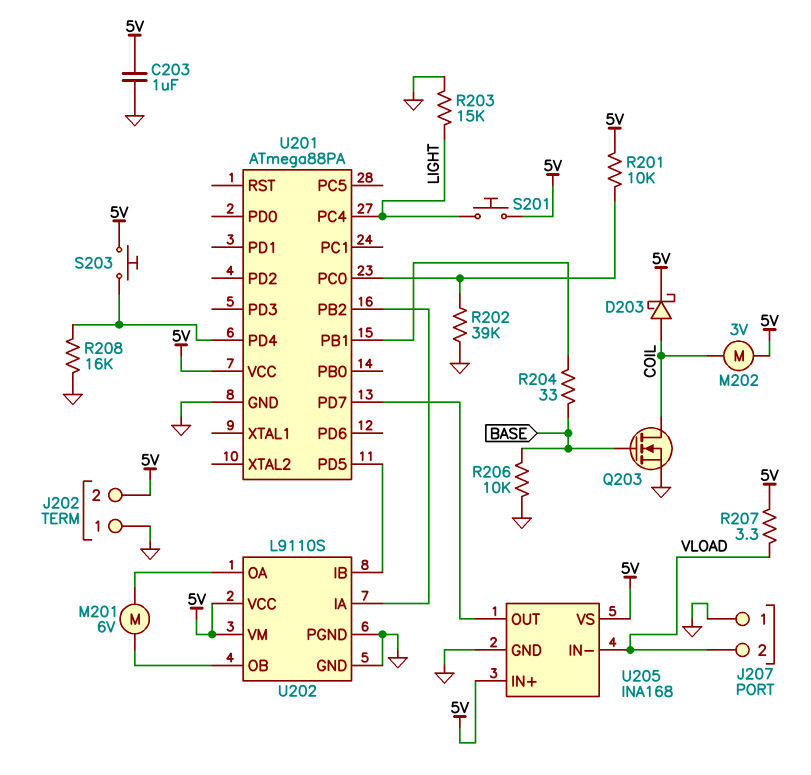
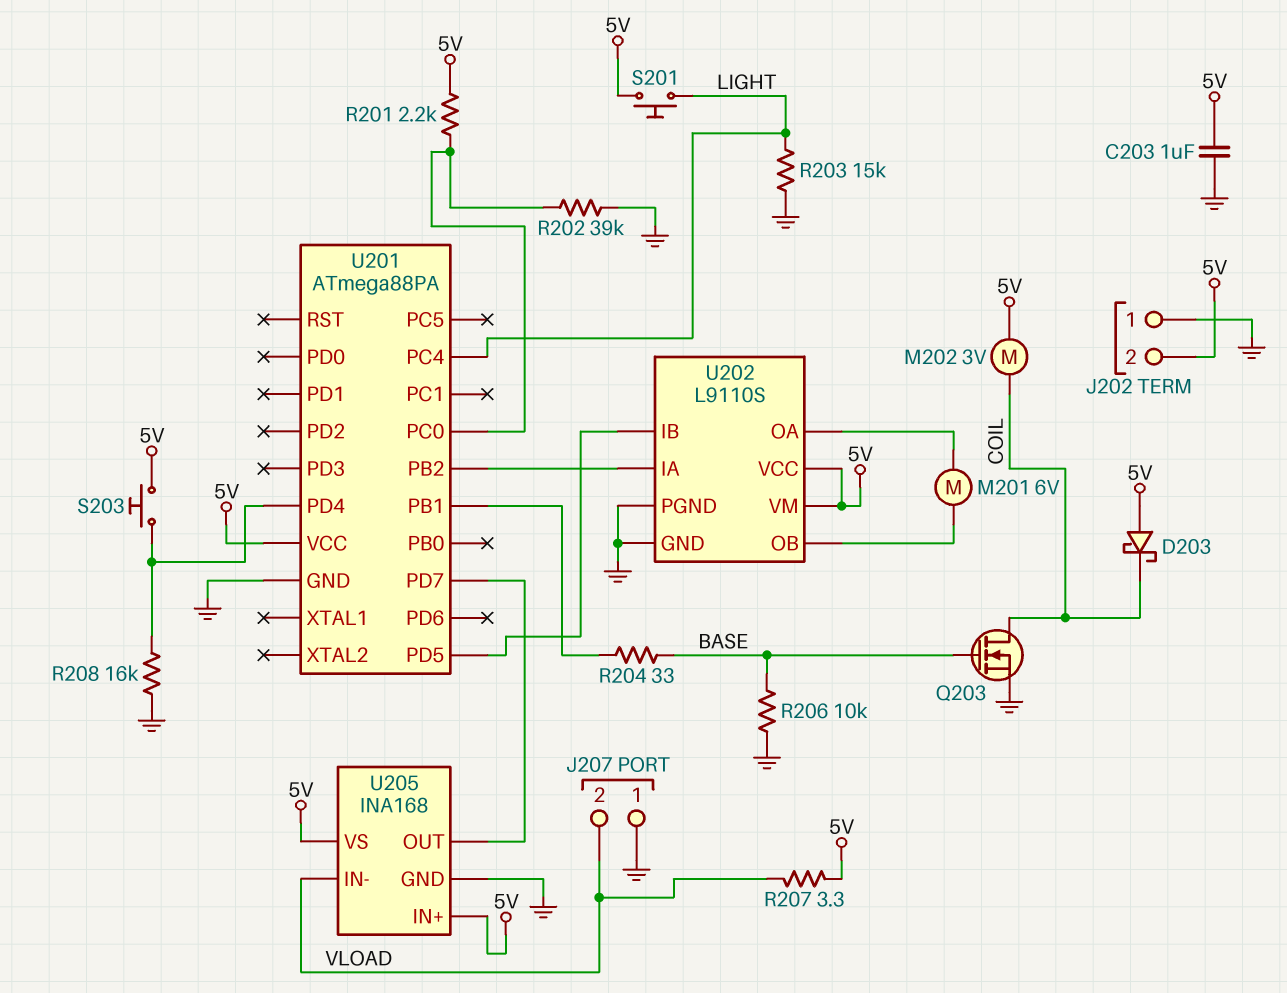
D203: schottky (A COIL, K 5V) -> schottky (A 5V, K COIL)
R201: 10k (5V, U201/PC0) -> 2.2k (5V, U201/PC0)

